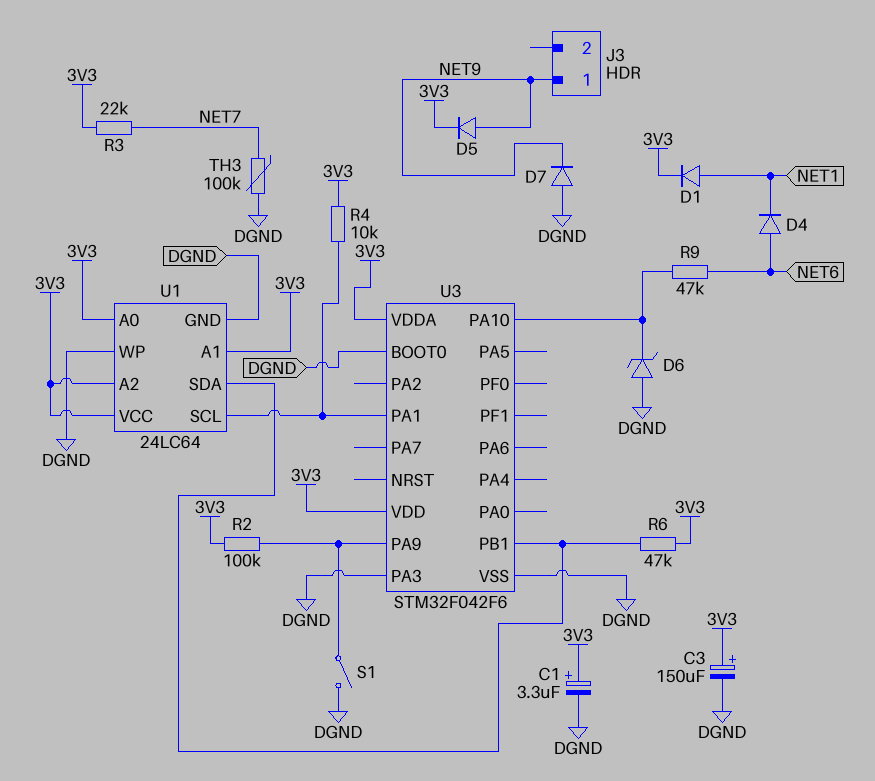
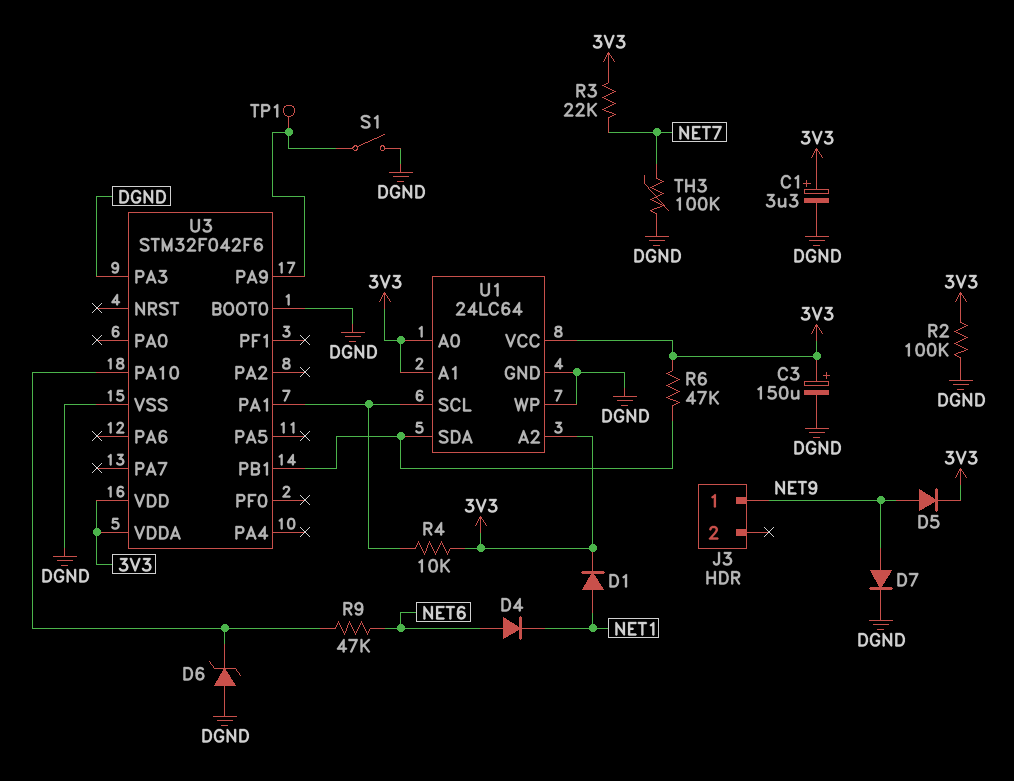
D7: diode (A DGND, K NET9) -> diode (A NET9, K DGND)
R2: 100k (3V3, U3/PA9) -> 100k (3V3, DGND)
TP1: none -> test point (U3/PA9)

